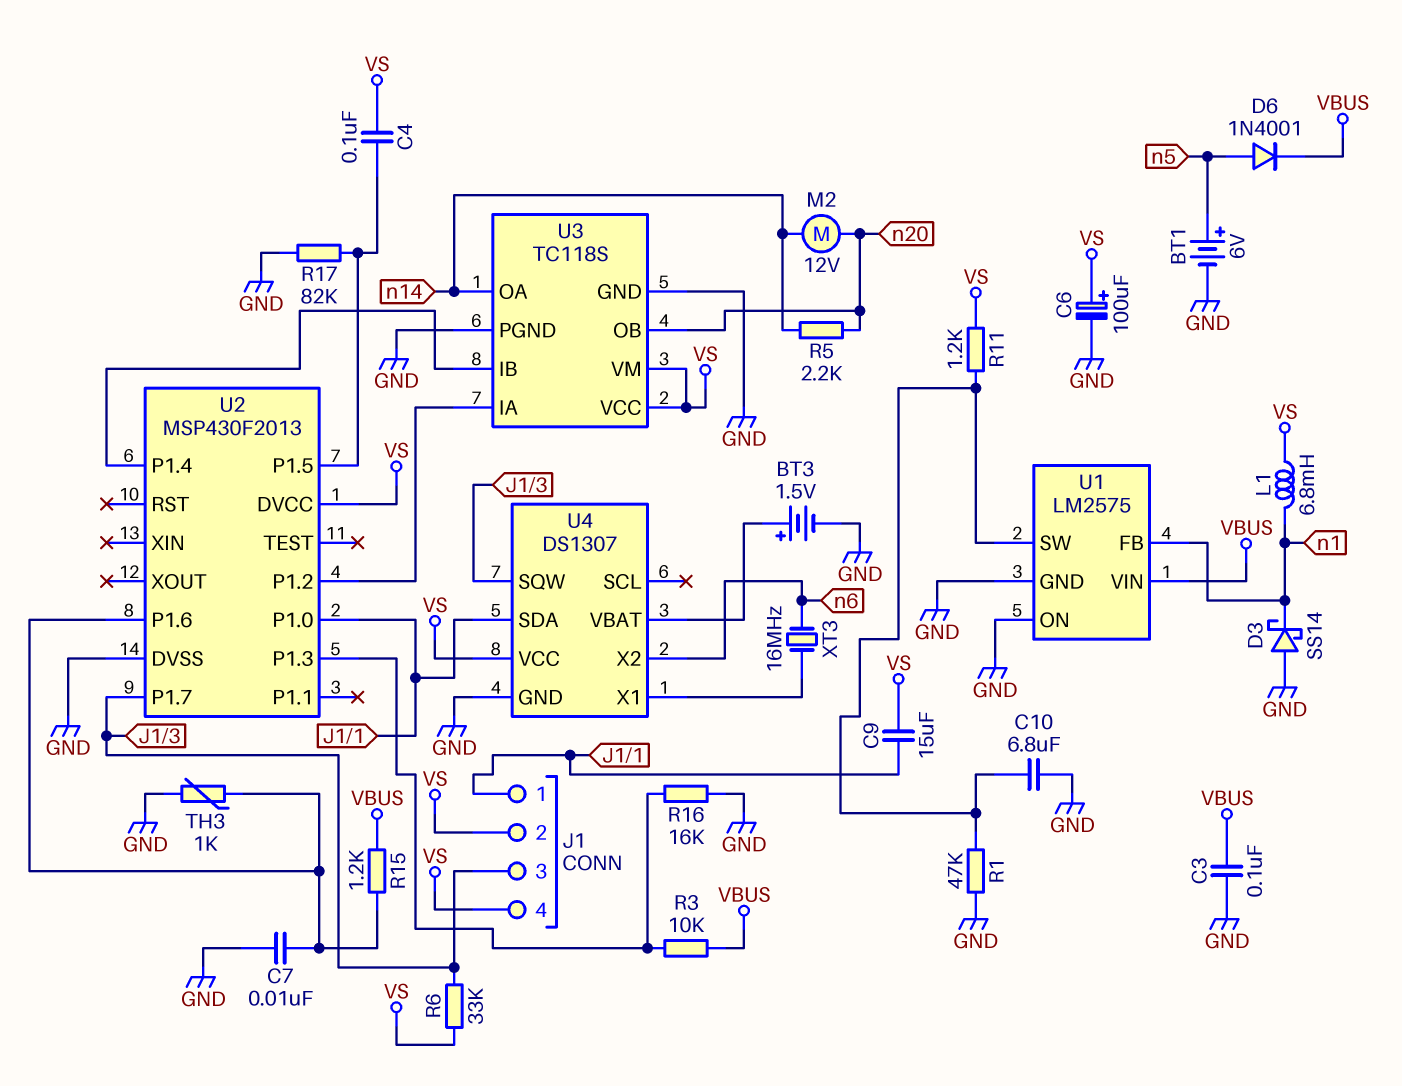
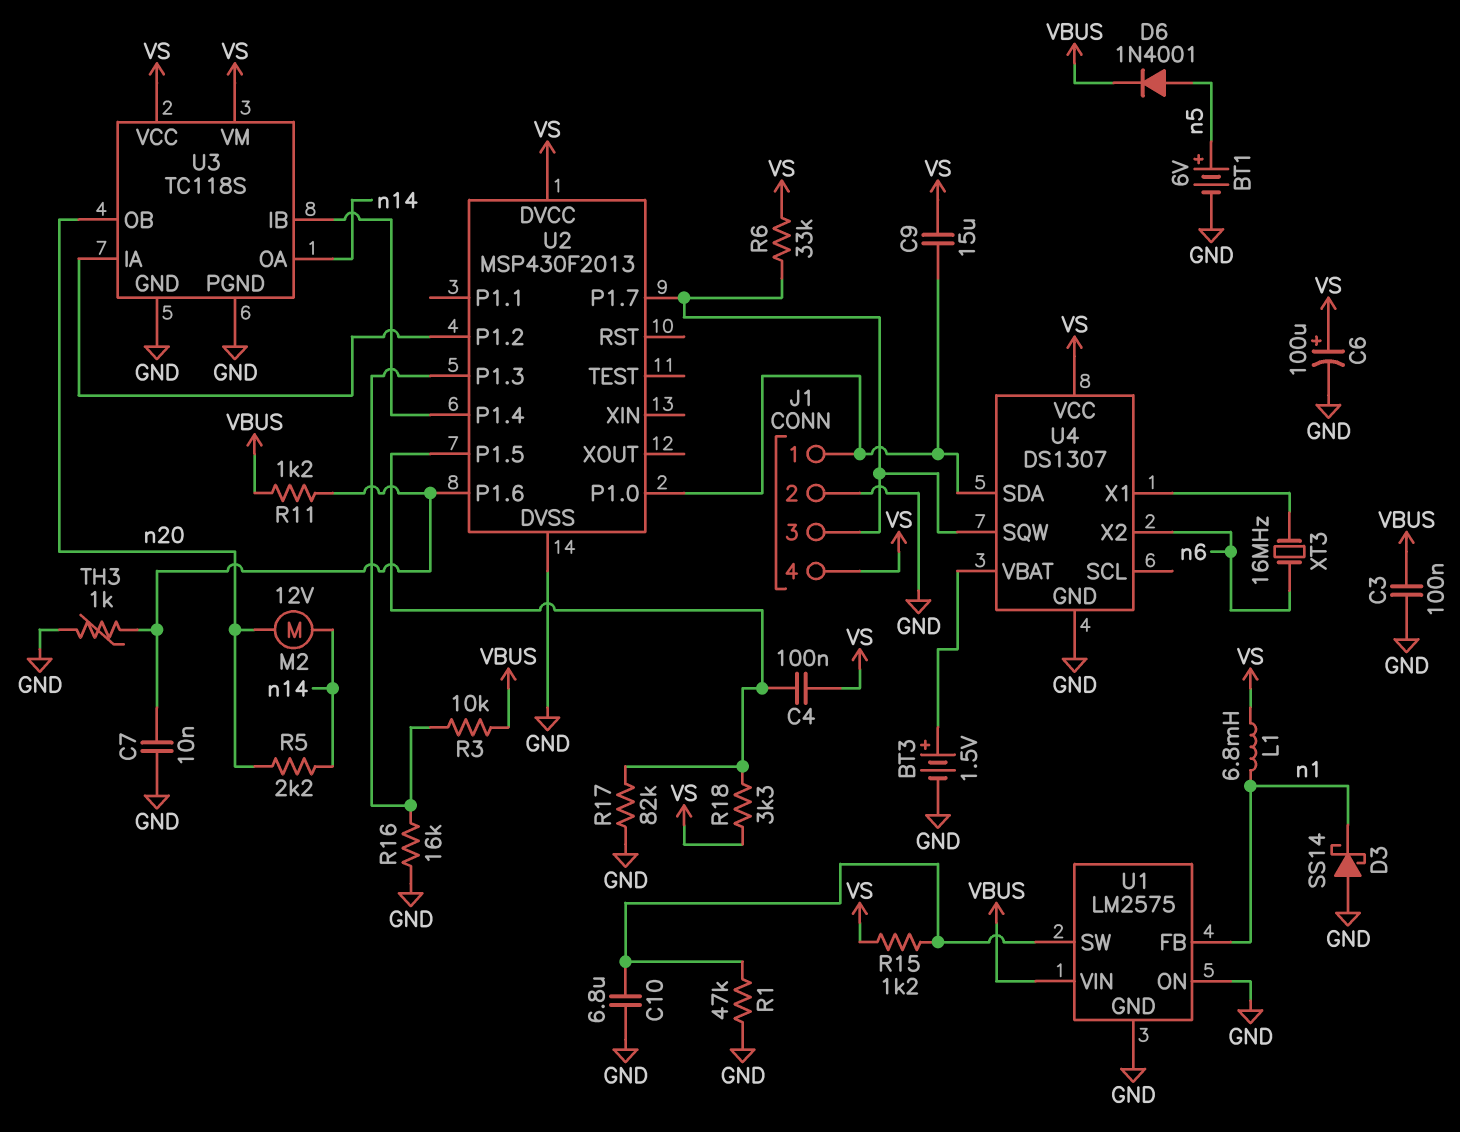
J1 pin 2: VS -> GND
R11: 1.2k (U1/SW, VS) -> 1.2k (U2/P1.6, VBUS)
R15: 1.2k (U2/P1.6, VBUS) -> 1.2k (U1/SW, VS)
R18: none -> 3.3k (U2/P1.5, VS)

